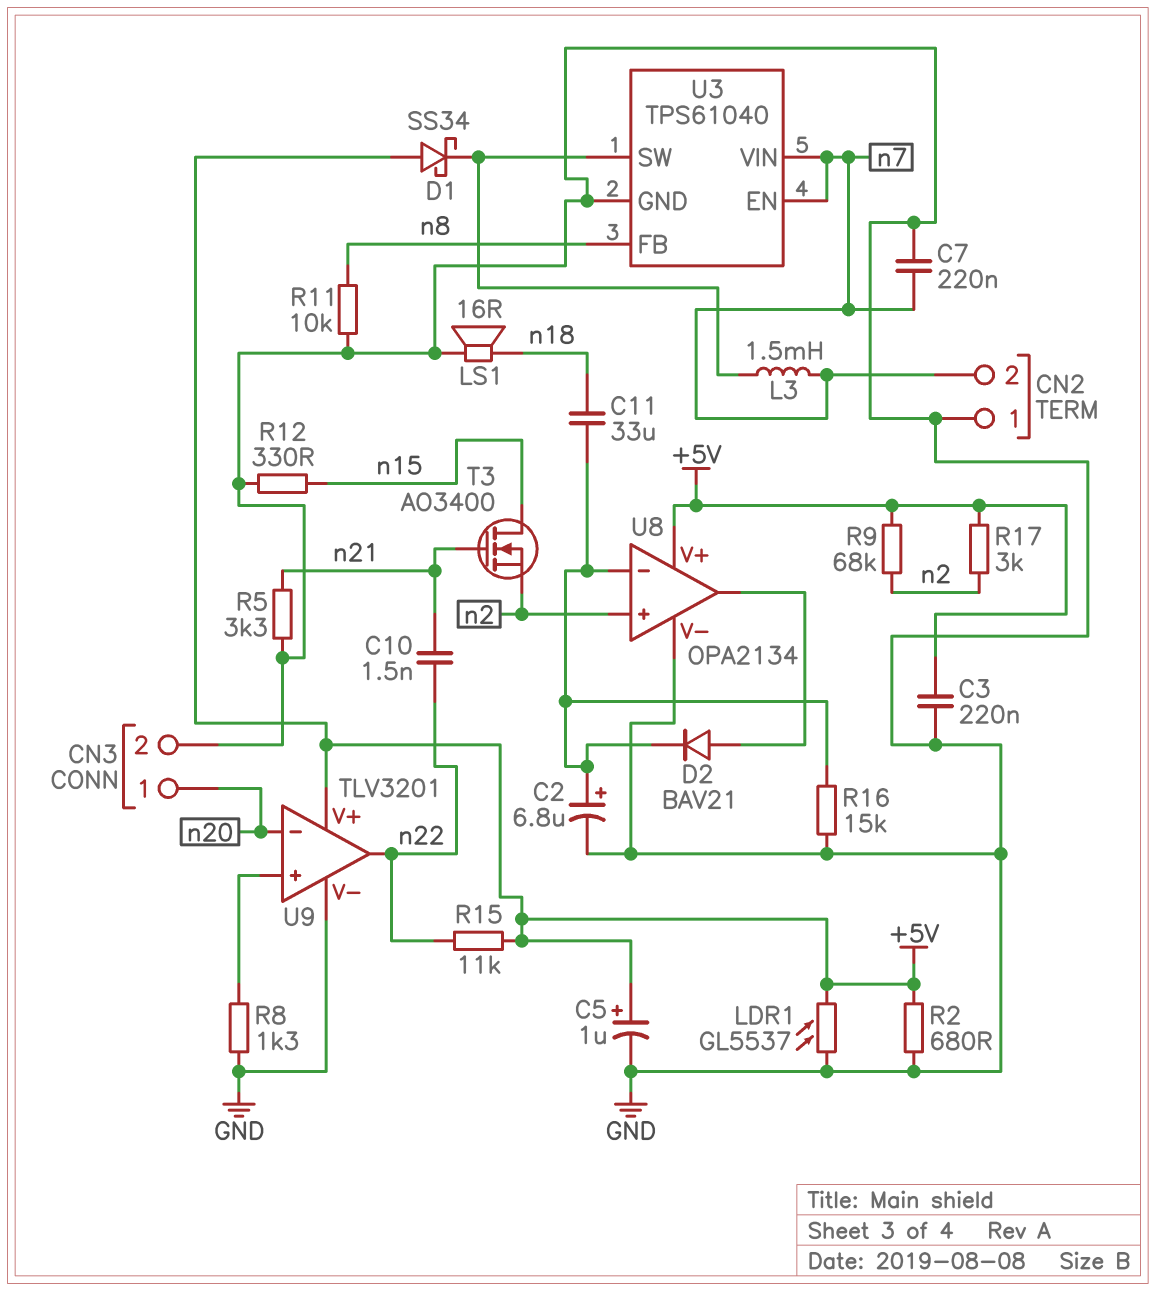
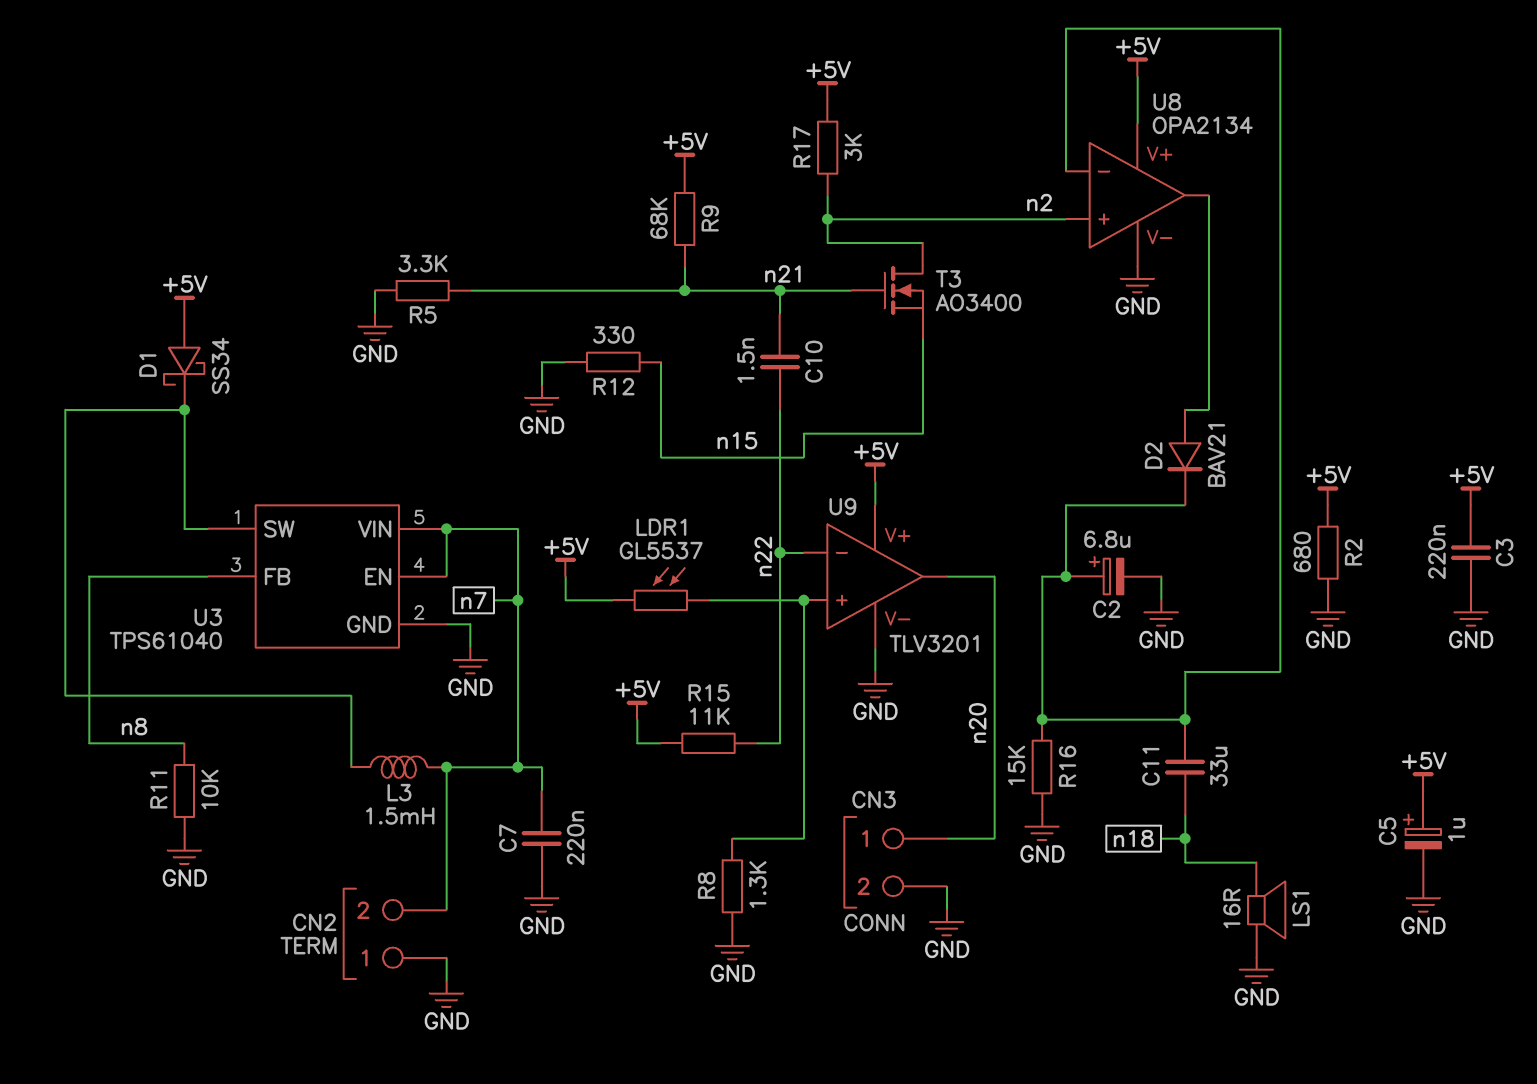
LDR1: GL5537 (+5V, GND) -> GL5537 (+5V, U9/in+)
R9: 68k (+5V, n2) -> 68k (+5V, n21)
T3: NMOS AO3400 (G n21, D n15, S n2) -> NMOS AO3400 (G n21, D n2, S n15)
U9 pin in-: n20 -> n22
U9 pin out: n22 -> n20

